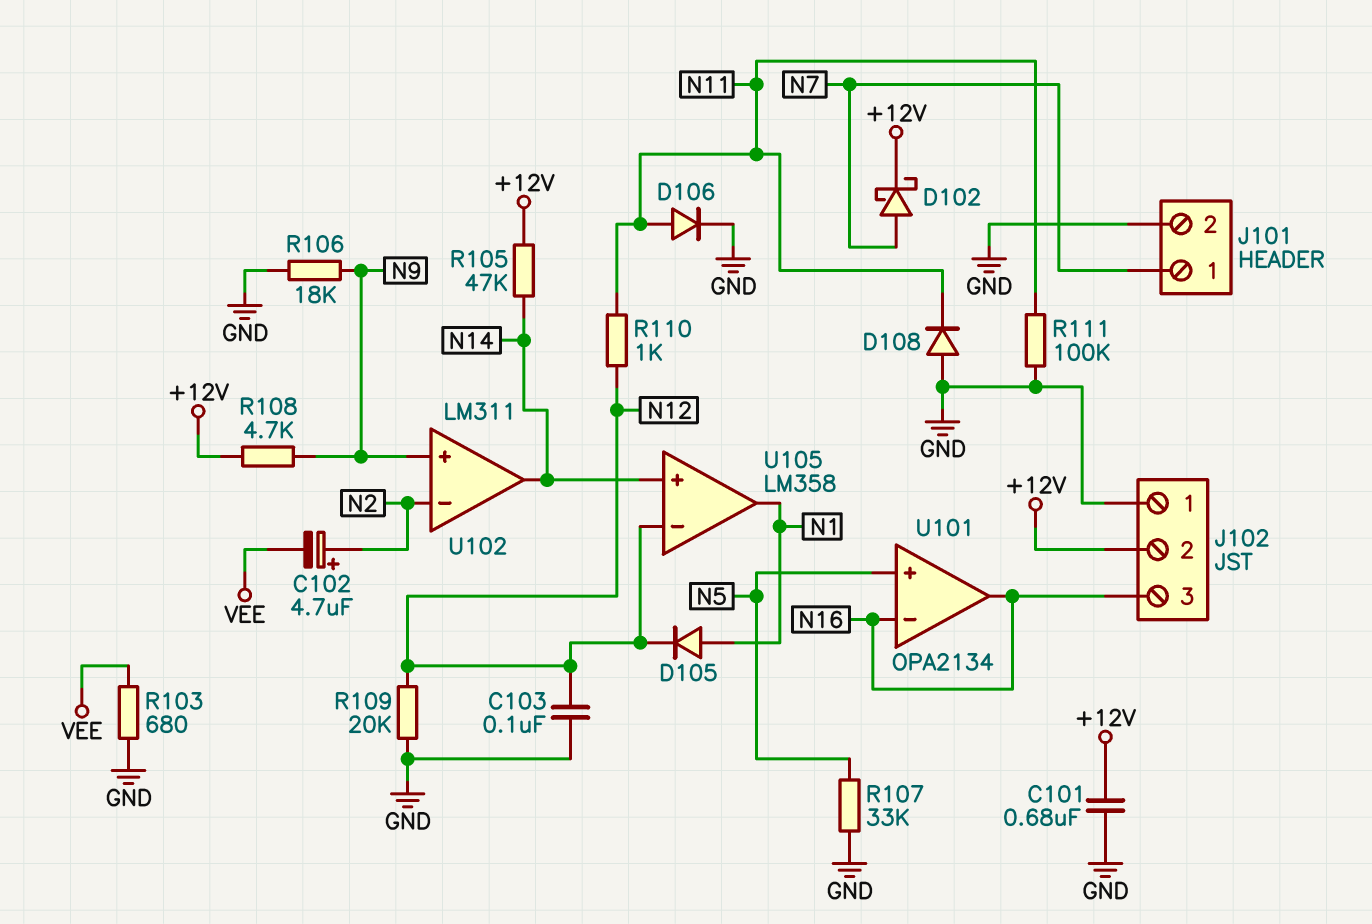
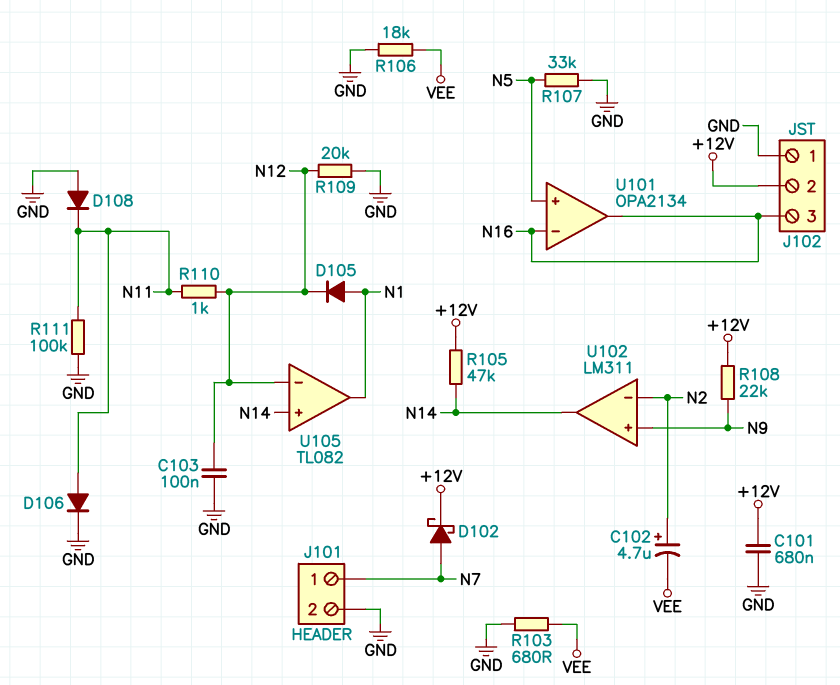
R106: 18k (GND, N9) -> 18k (GND, VEE)
R108: 4.7k (+12V, N9) -> 22k (+12V, N9)
U105: LM358 -> TL082

